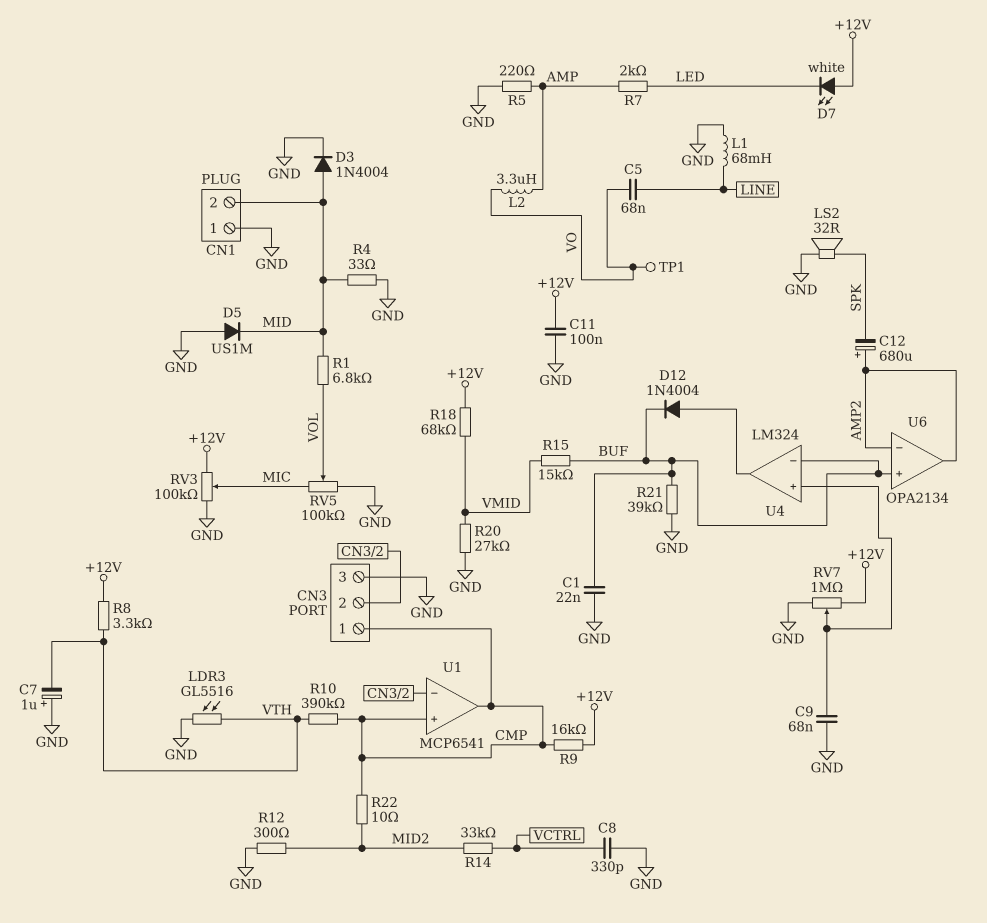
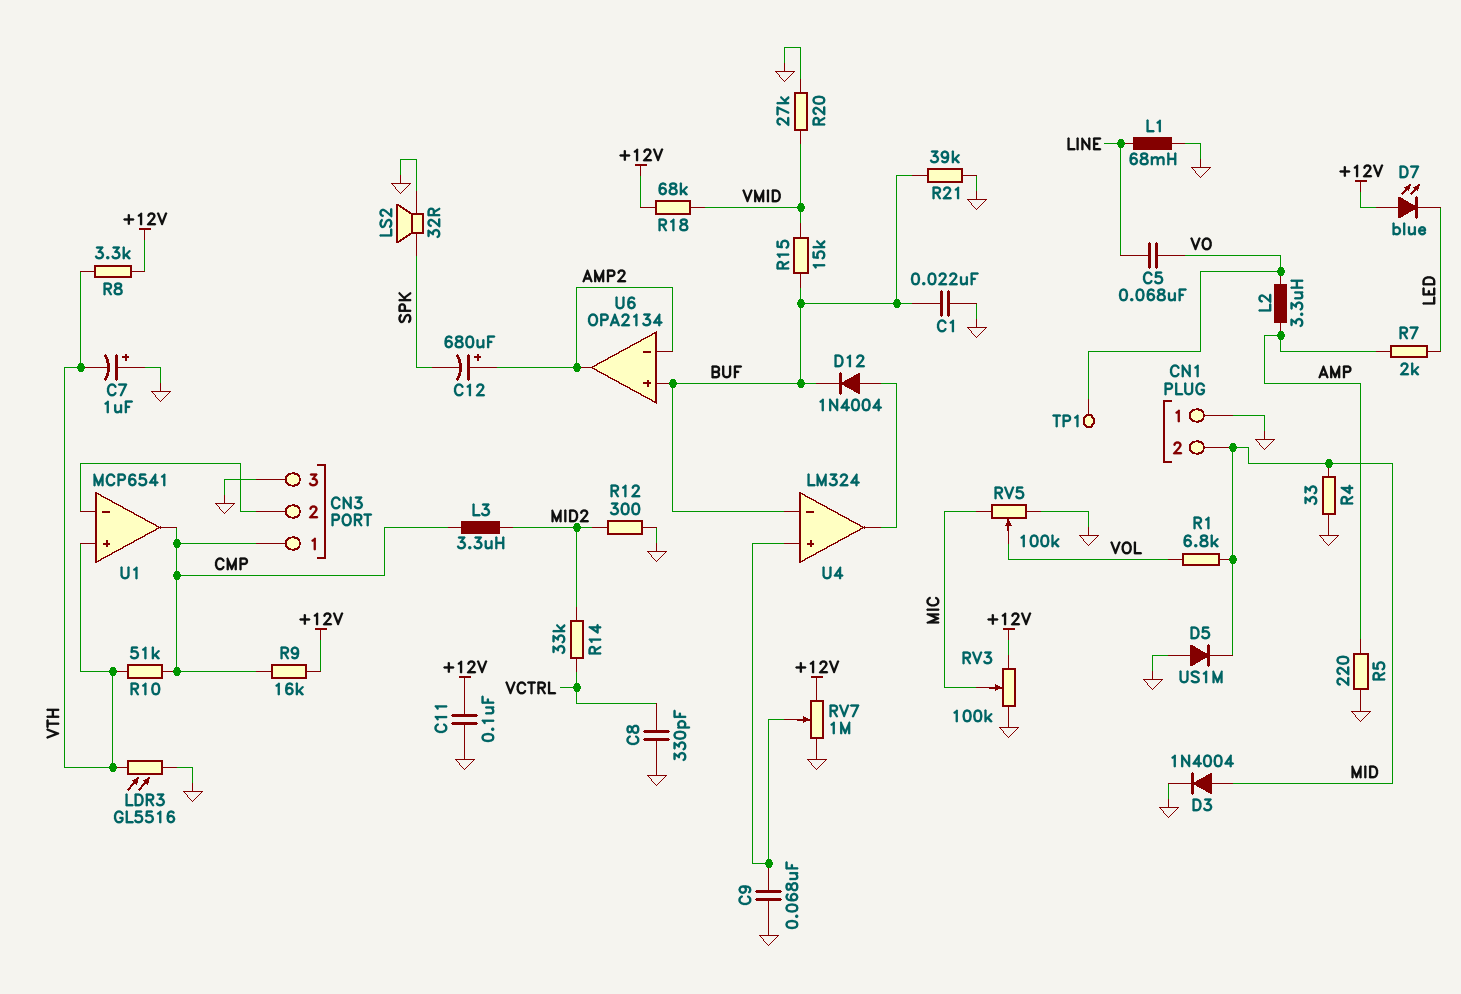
D7: LED white (A +12V, K LED) -> LED blue (A +12V, K LED)
L3: none -> 3.3uH (CMP, MID2)
R10: 390k (CMP, VTH) -> 51k (CMP, VTH)
R22: 10 (CMP, MID2) -> none
U1 pin in+: CMP -> VTH

